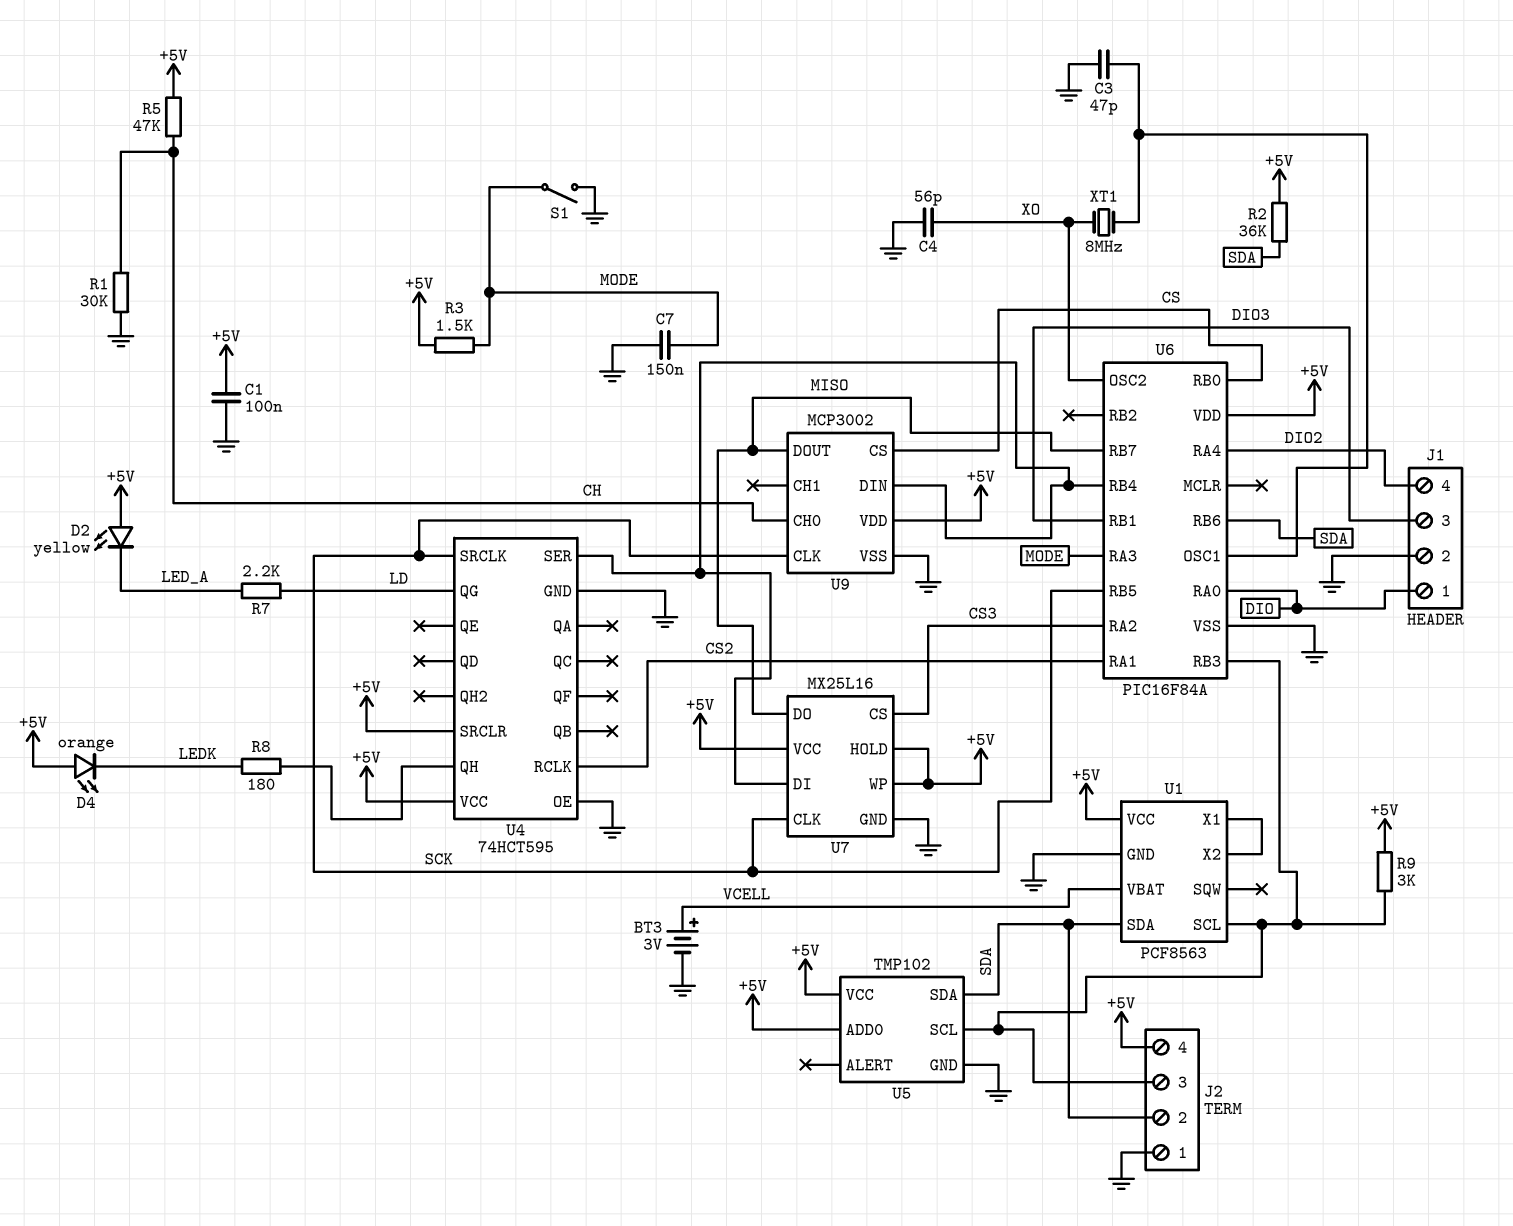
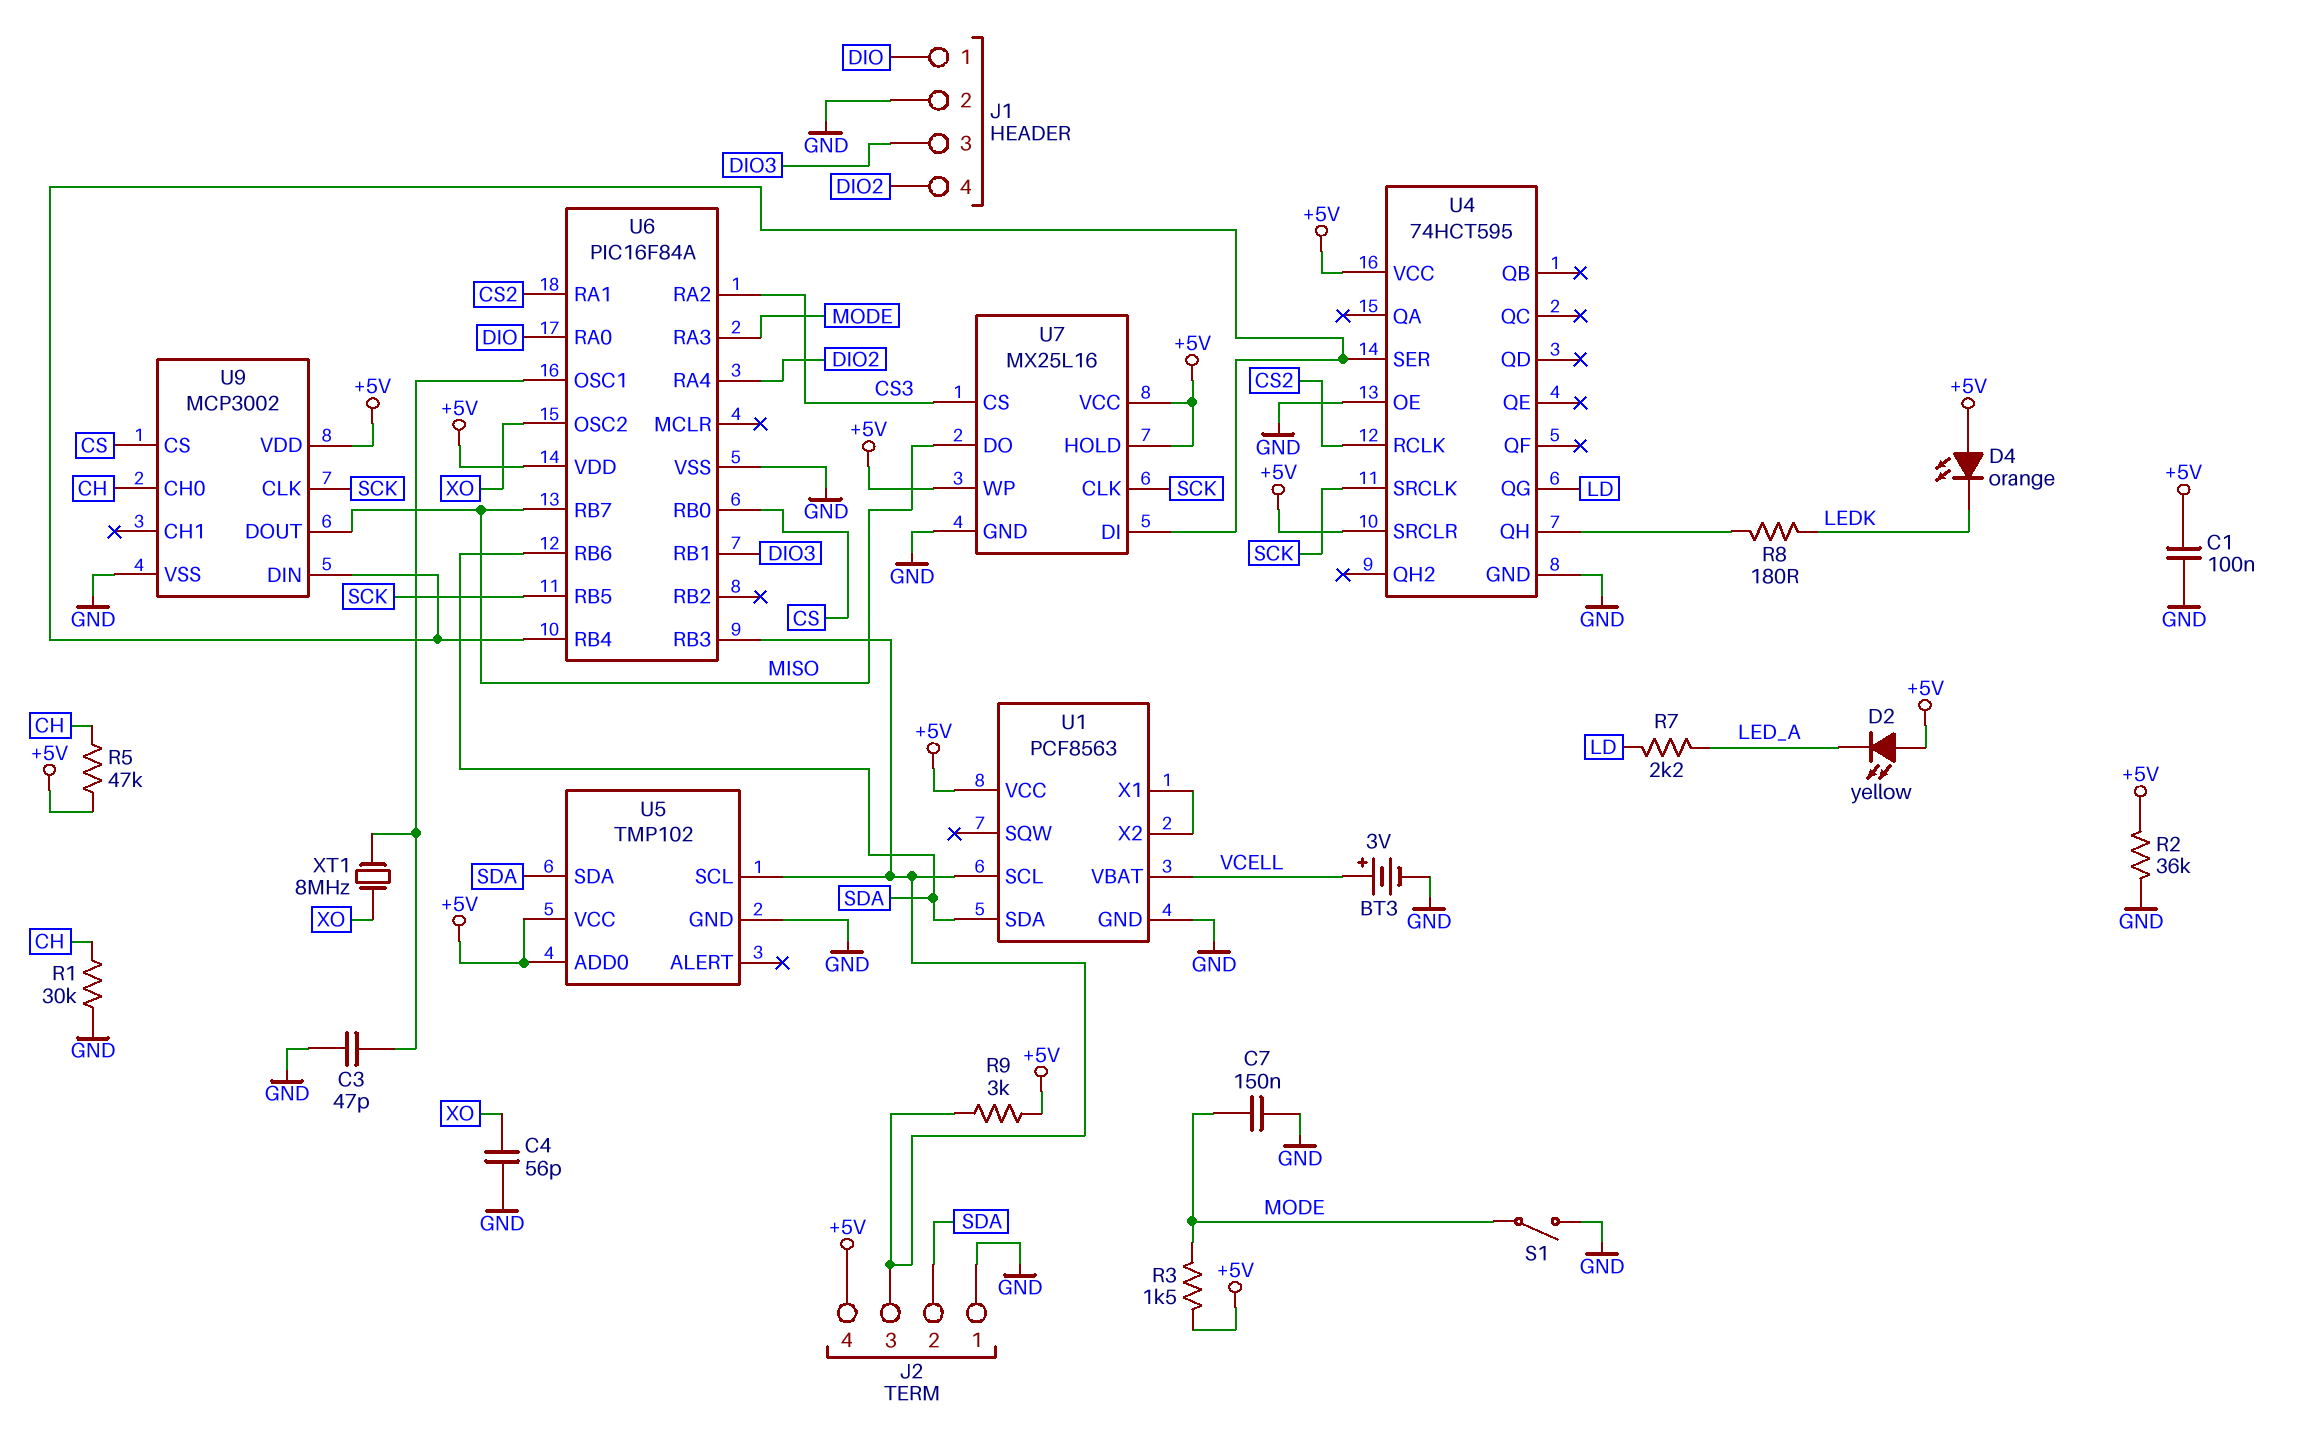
R2: 36k (+5V, SDA) -> 36k (+5V, GND)

